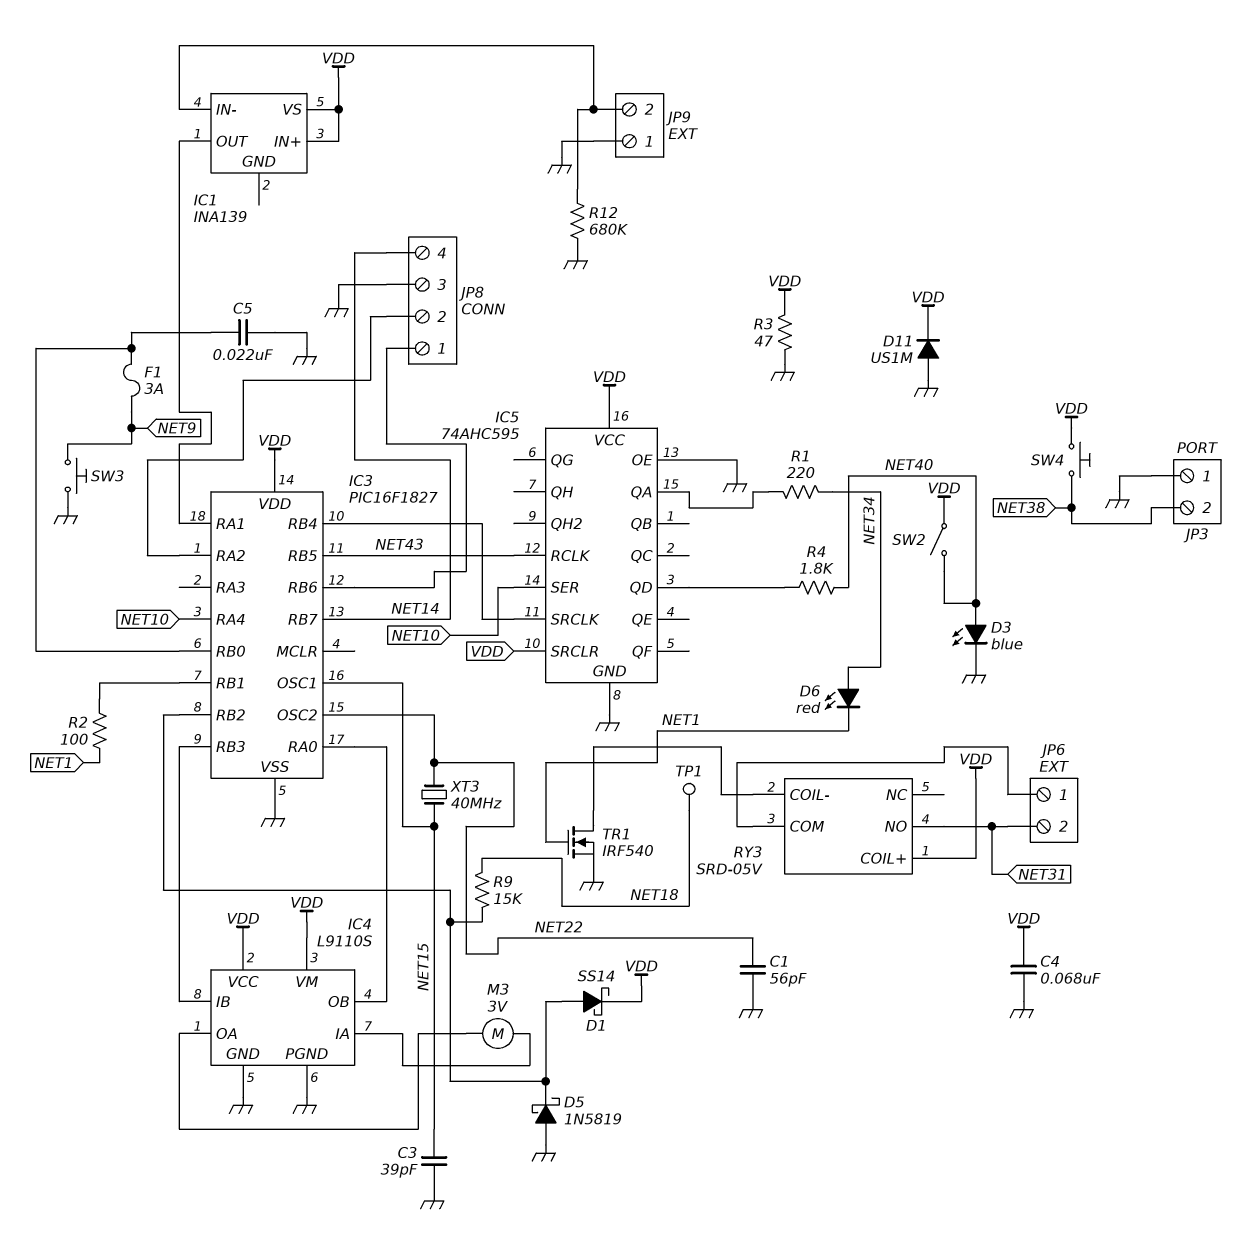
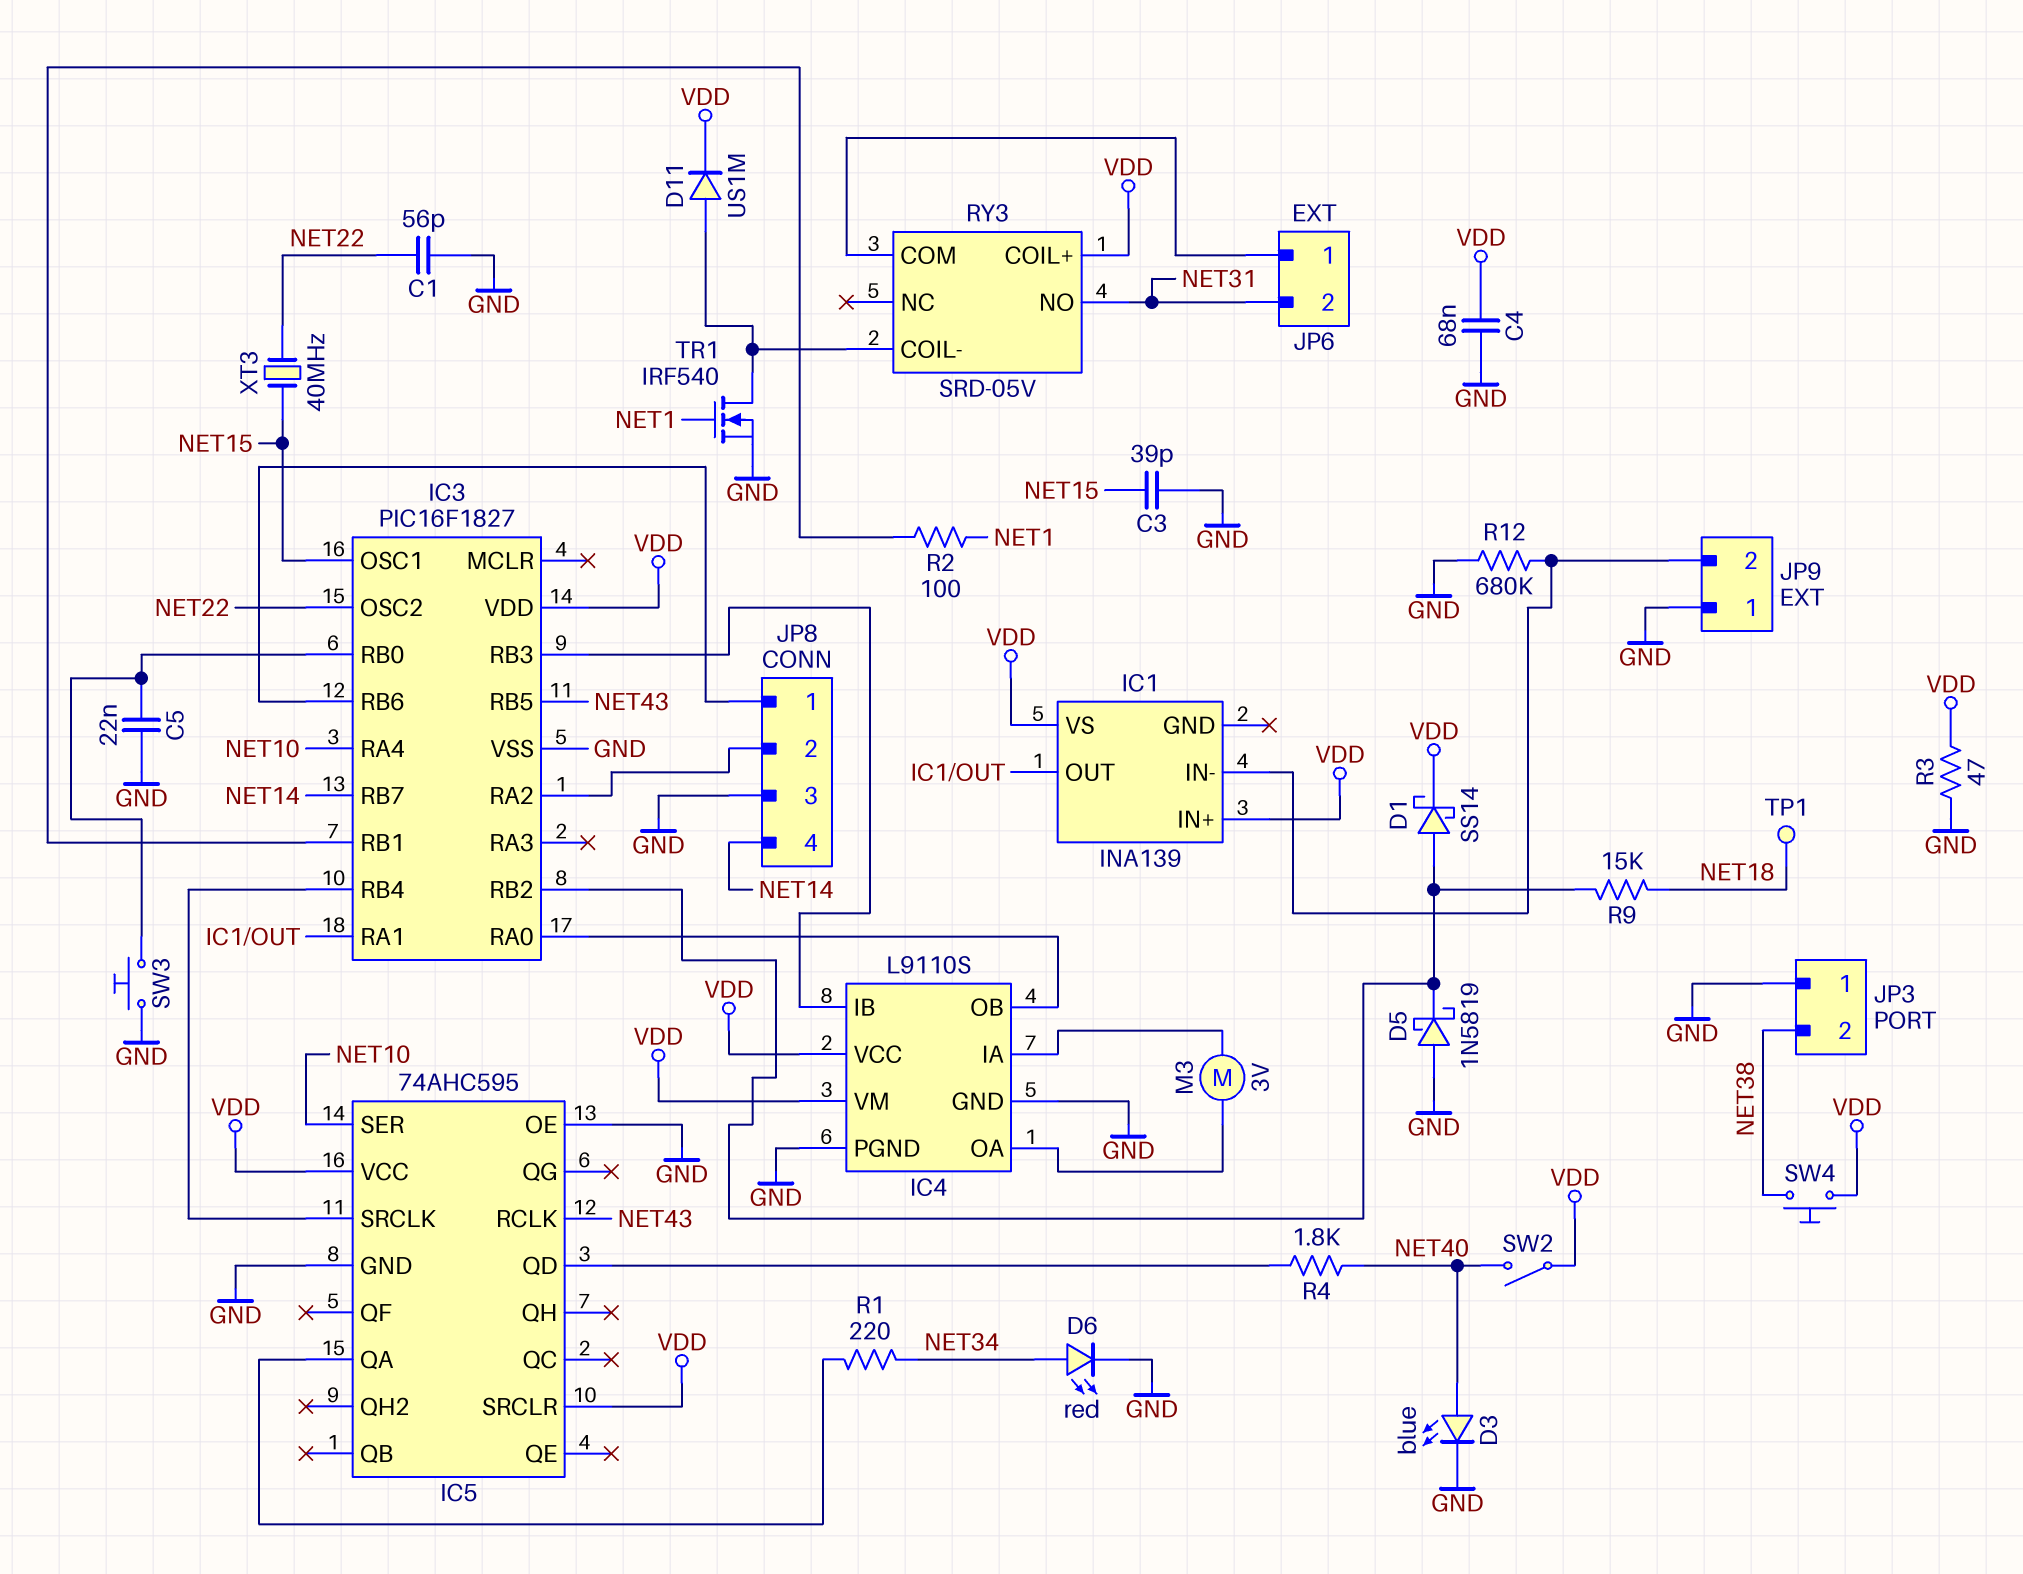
D6: LED red (A NET34, K NET1) -> LED red (A NET34, K GND)
D11: diode US1M (A GND, K VDD) -> diode US1M (A RY3/COIL-, K VDD)
F1: 3A (IC3/RB0, NET9) -> none
SW3: button (GND, NET9) -> button (GND, IC3/RB0)

